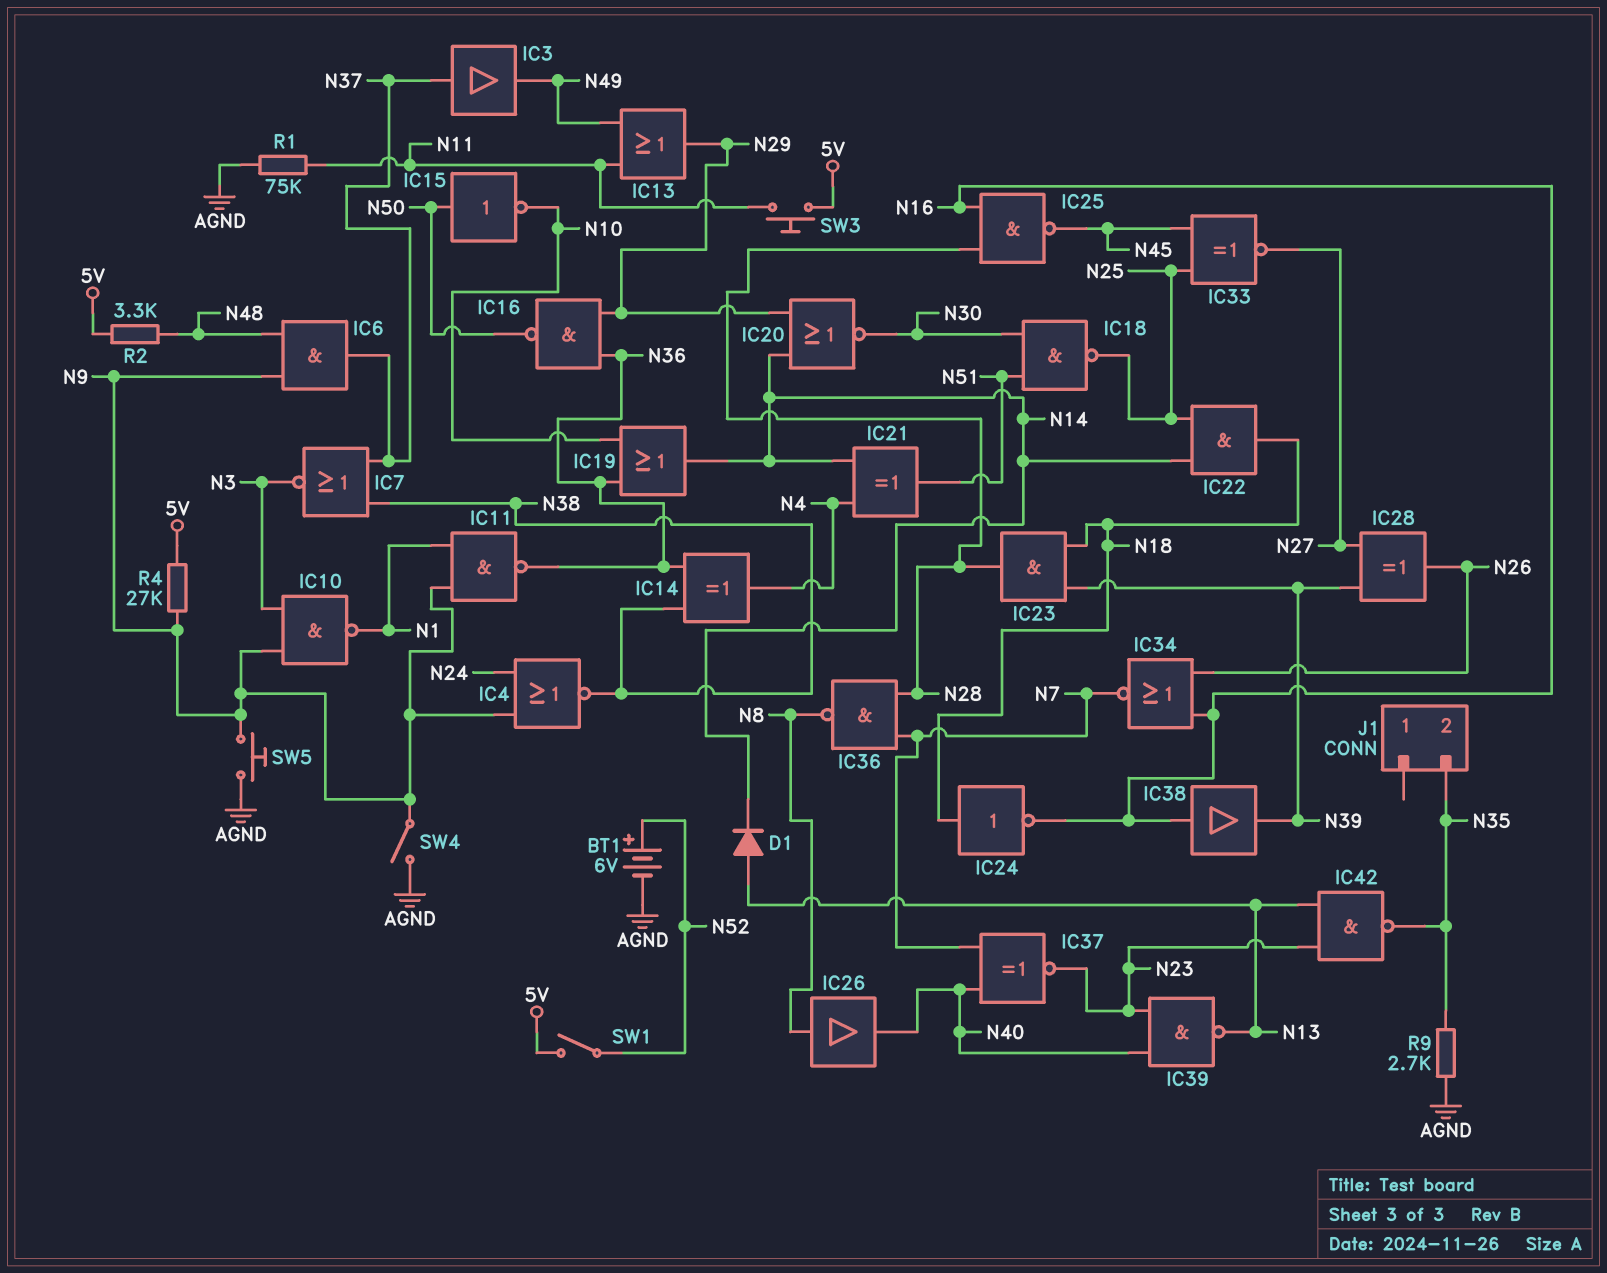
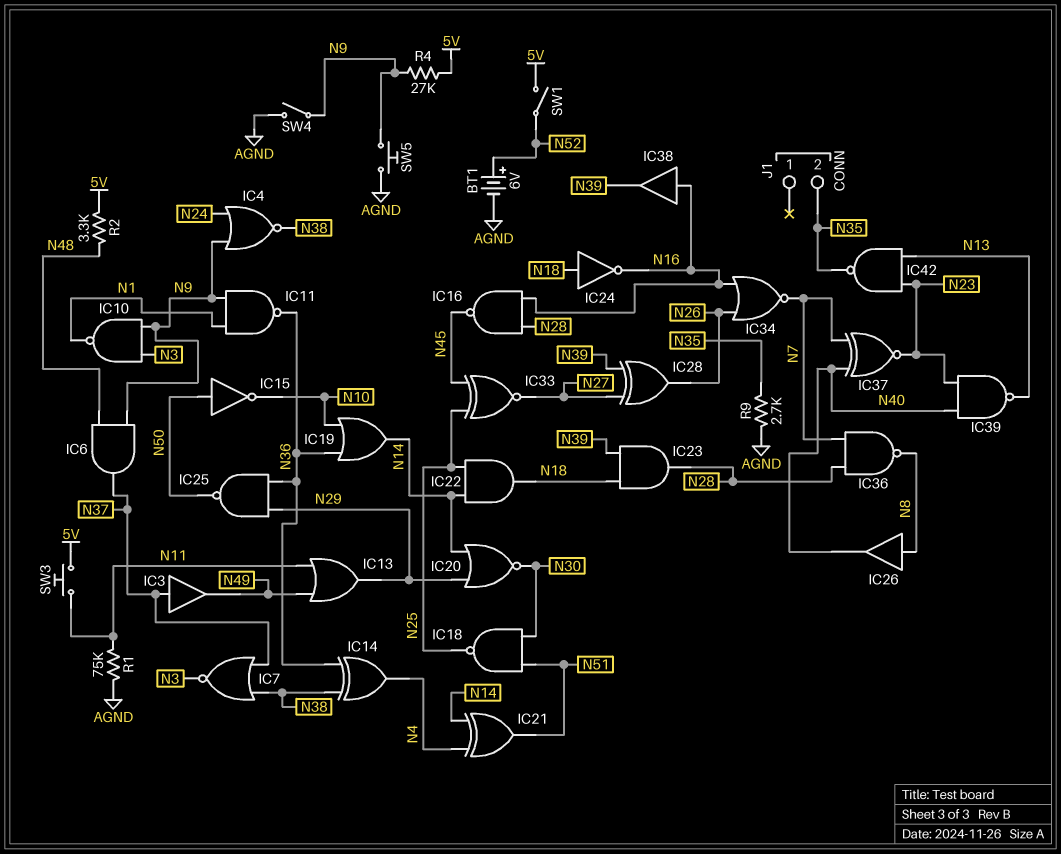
D1: diode (A N13, K N14) -> none
IC16: NAND (in N29, in N36, out N50) -> NAND (in N16, in N28, out N45)
IC25: NAND (in N16, in N28, out N45) -> NAND (in N29, in N36, out N50)

